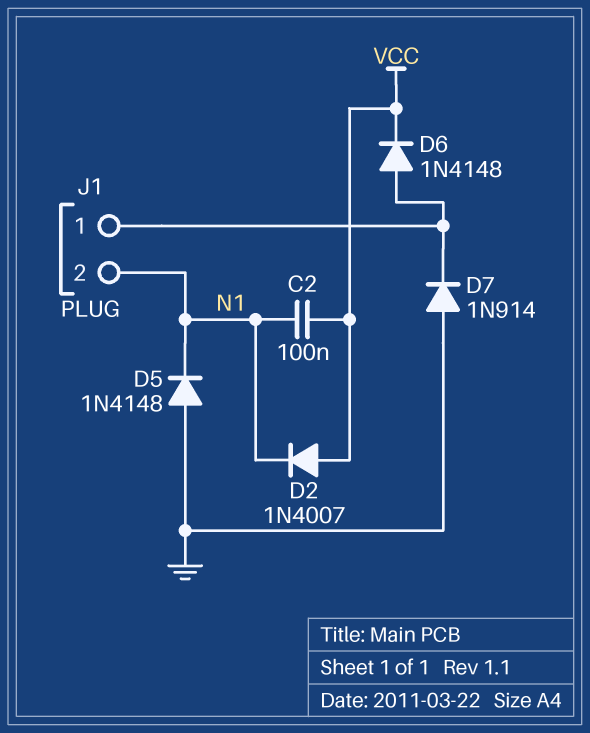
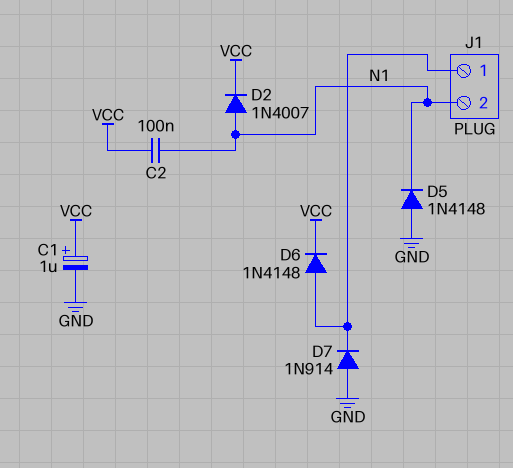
C1: none -> 1uF (plus VCC, minus GND)
D2: diode 1N4007 (A VCC, K N1) -> diode 1N4007 (A N1, K VCC)

